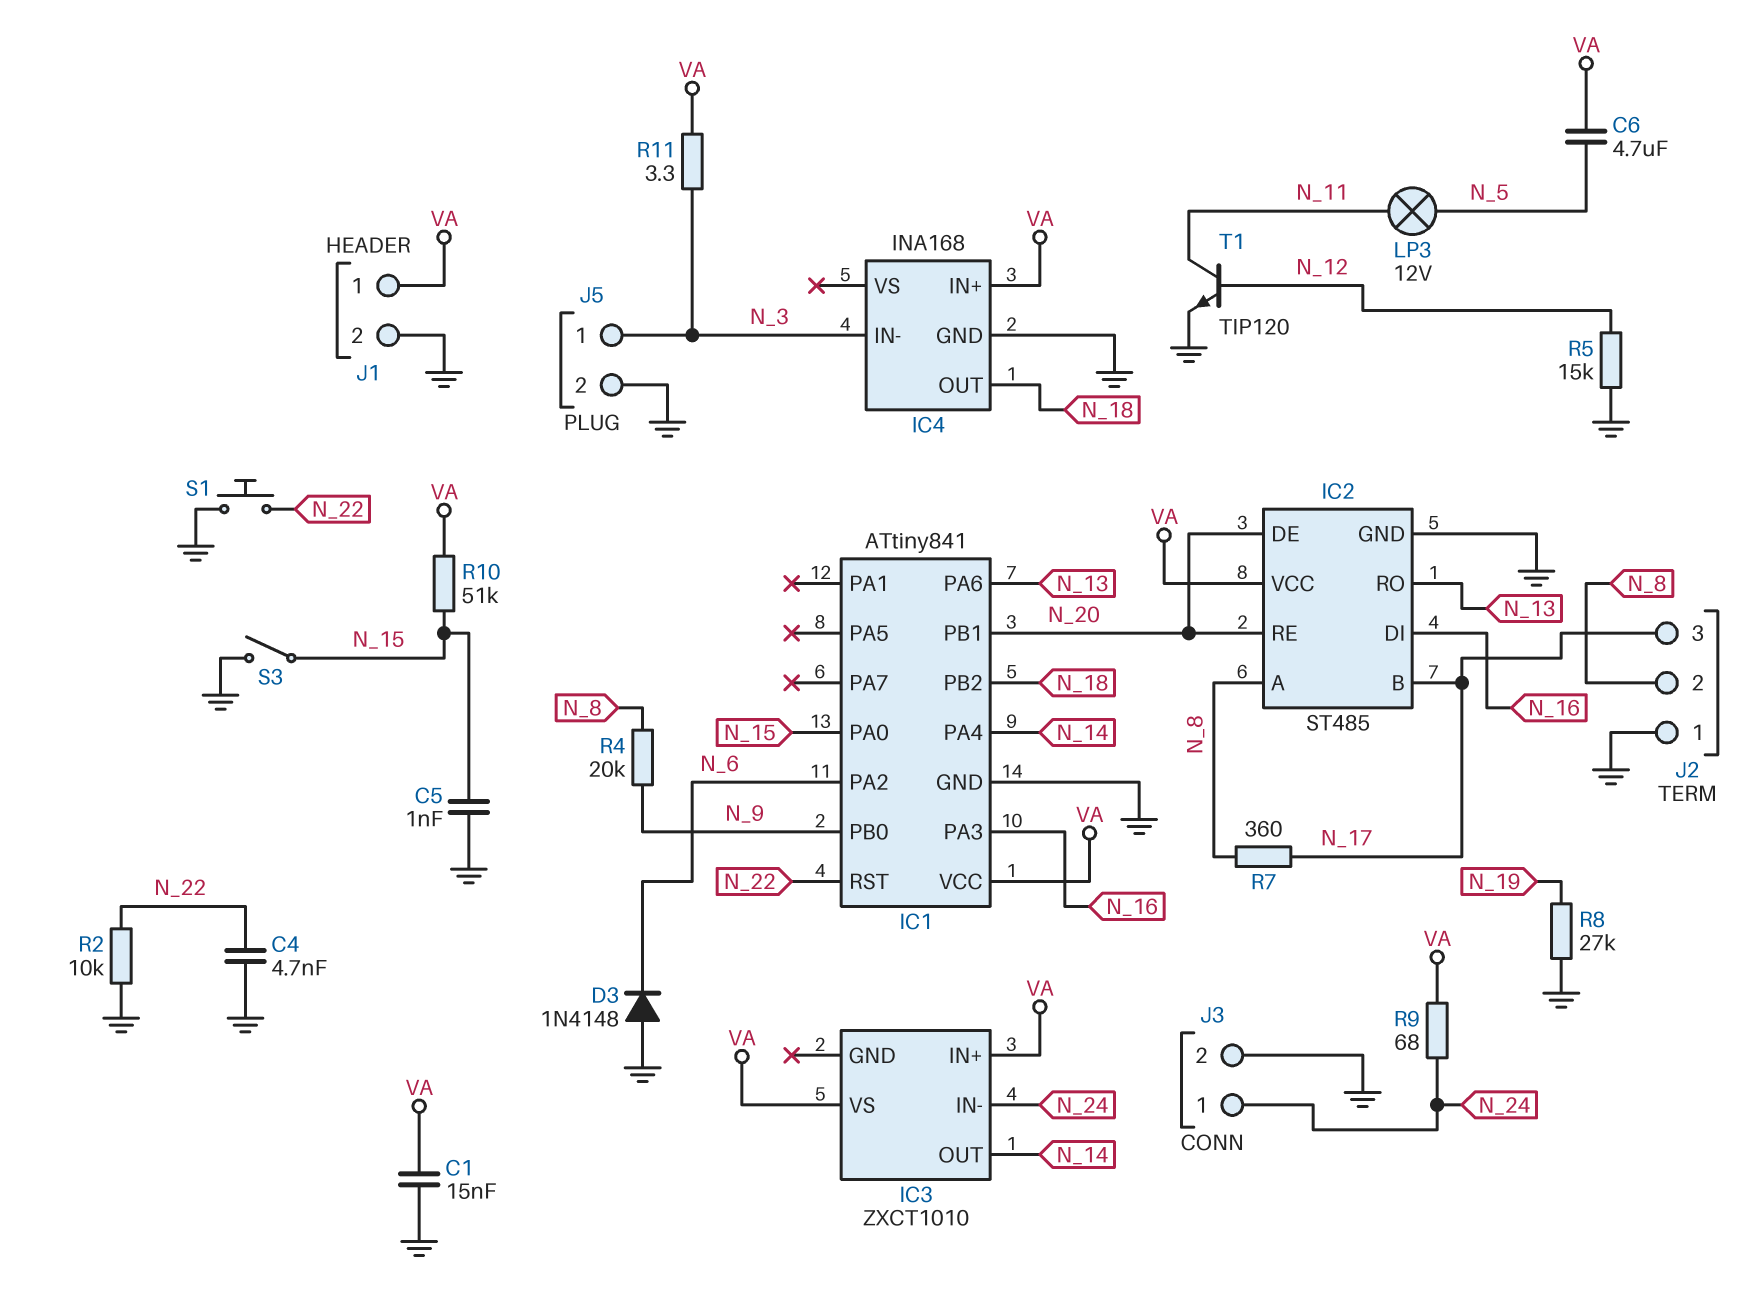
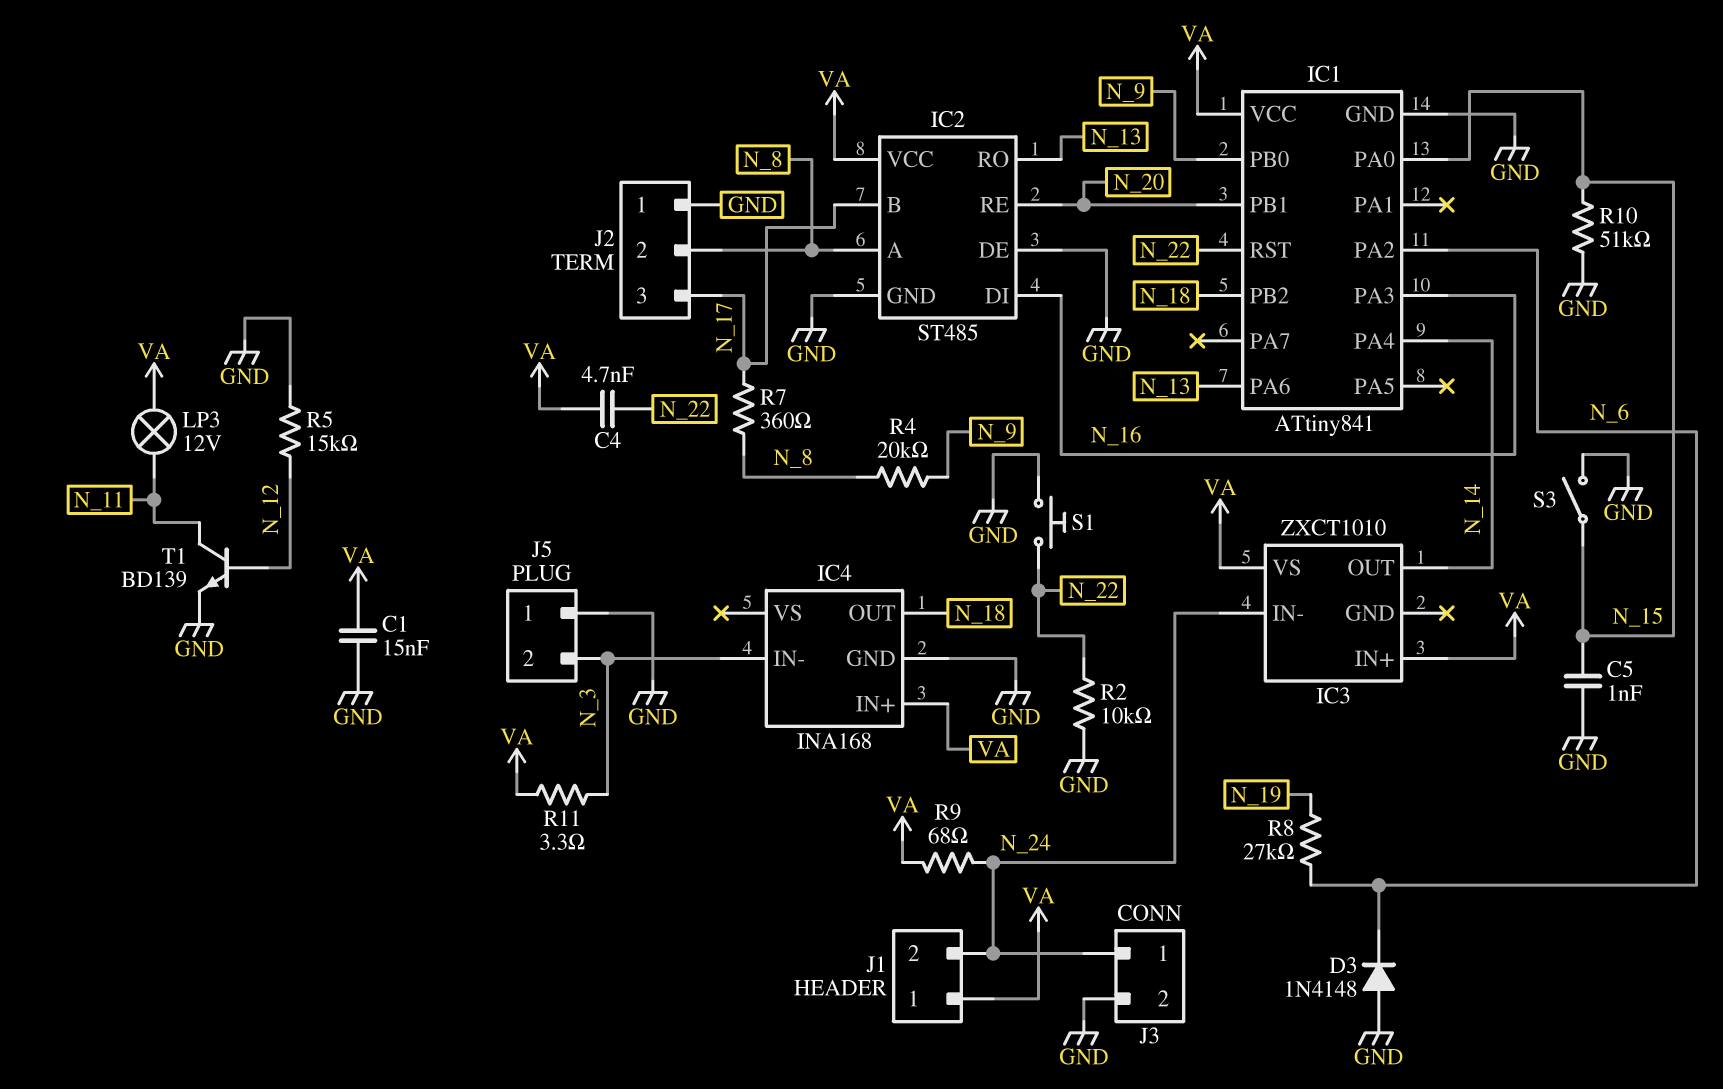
C4: 4.7nF (GND, N_22) -> 4.7nF (N_22, VA)
C6: 4.7uF (N_5, VA) -> none
IC2 pin DE: N_20 -> GND
J1 pin 2: GND -> N_24
J5 pin 1: N_3 -> GND
J5 pin 2: GND -> N_3
LP3: lamp 12V (N_5, N_11) -> lamp 12V (N_11, VA)
R8: 27k (GND, N_19) -> 27k (N_6, N_19)
R10: 51k (N_15, VA) -> 51k (GND, N_15)
T1: NPN TIP120 (B N_12, C N_11, E GND) -> NPN BD139 (B N_12, C N_11, E GND)

